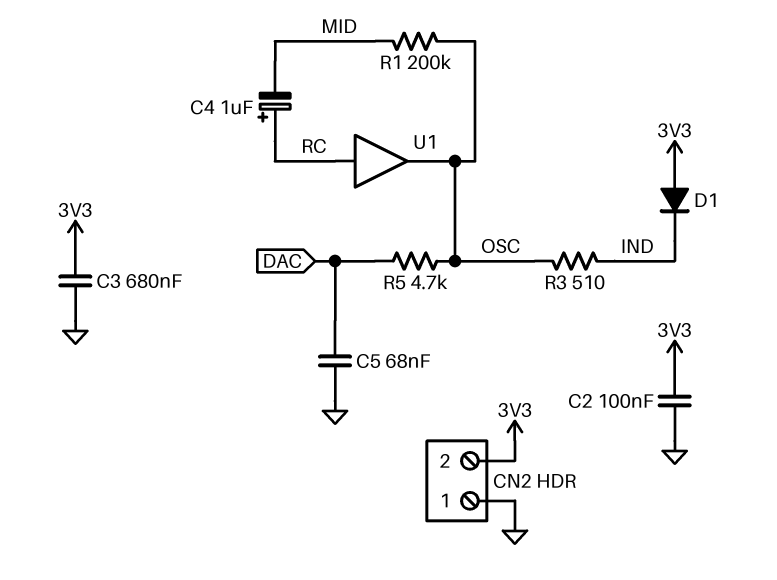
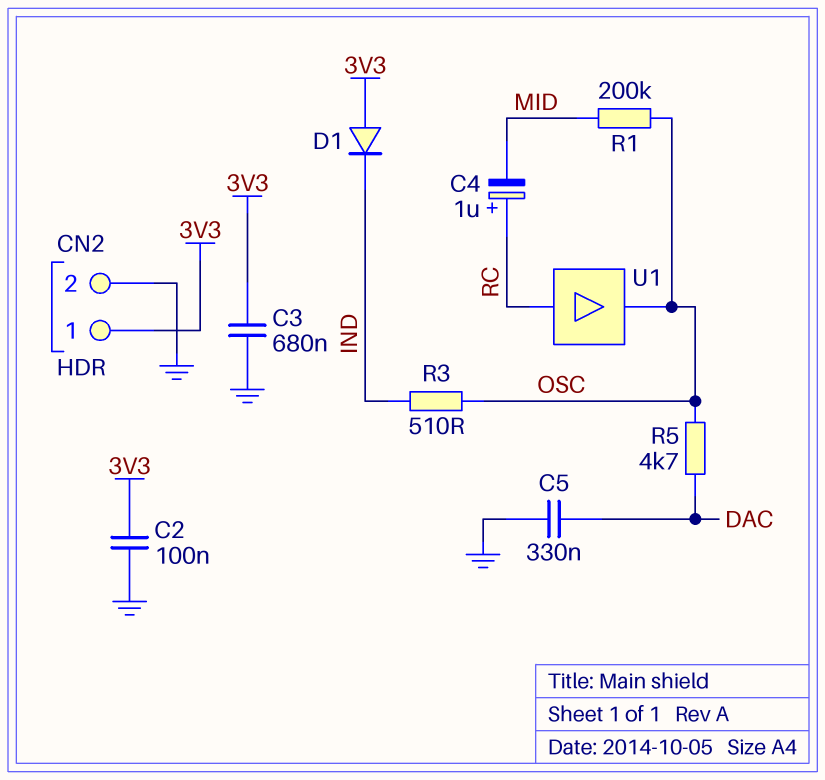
C5: 68nF (DAC, GND) -> 330nF (DAC, GND)
CN2 pin 1: GND -> 3V3
CN2 pin 2: 3V3 -> GND

